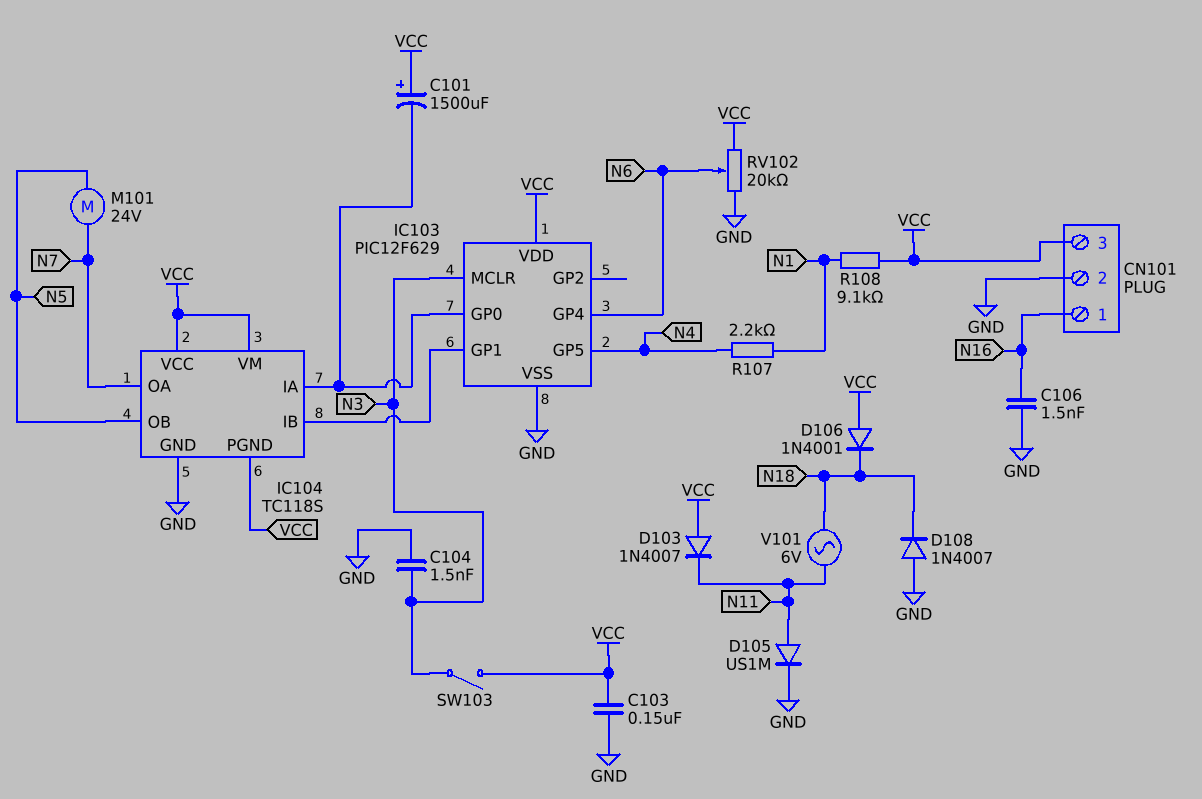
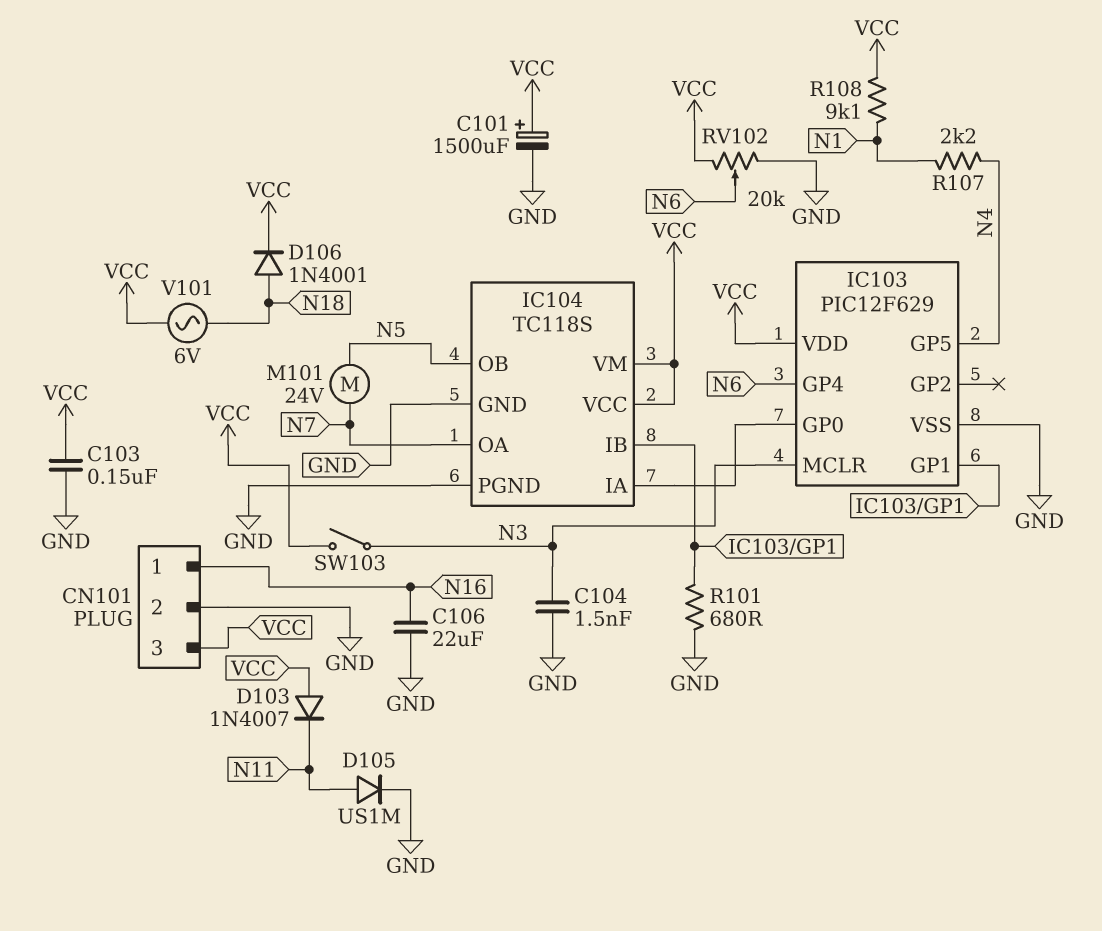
C101: 1500uF (plus VCC, minus IC103/GP0) -> 1500uF (plus VCC, minus GND)
C106: 1.5nF (GND, N16) -> 22uF (GND, N16)
D106: diode 1N4001 (A VCC, K N18) -> diode 1N4001 (A N18, K VCC)
D108: diode 1N4007 (A GND, K N18) -> none
IC104 pin PGND: VCC -> GND
R101: none -> 680 (GND, IC103/GP1)
V101: AC 6V (N11, N18) -> AC 6V (N18, VCC)

